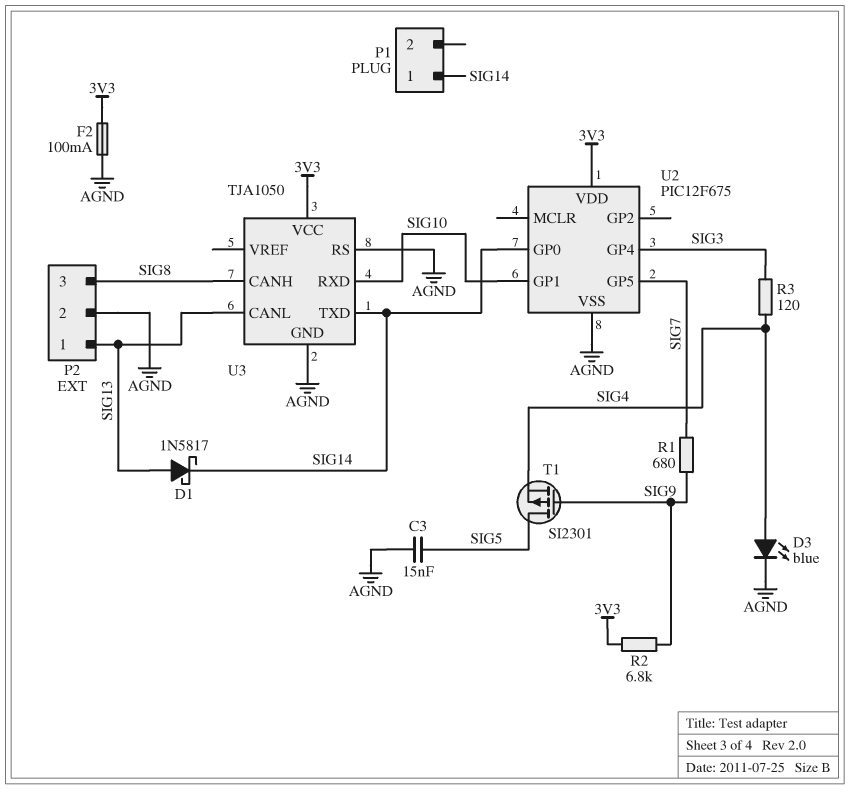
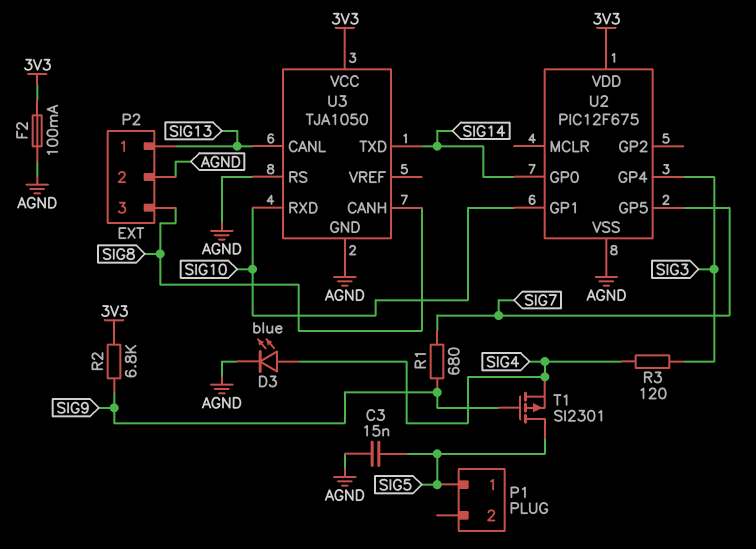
D1: schottky 1N5817 (A SIG13, K SIG14) -> none
P1 pin 1: SIG14 -> SIG5

